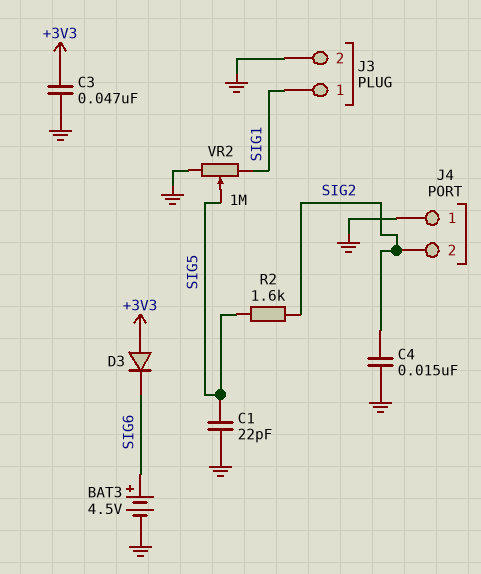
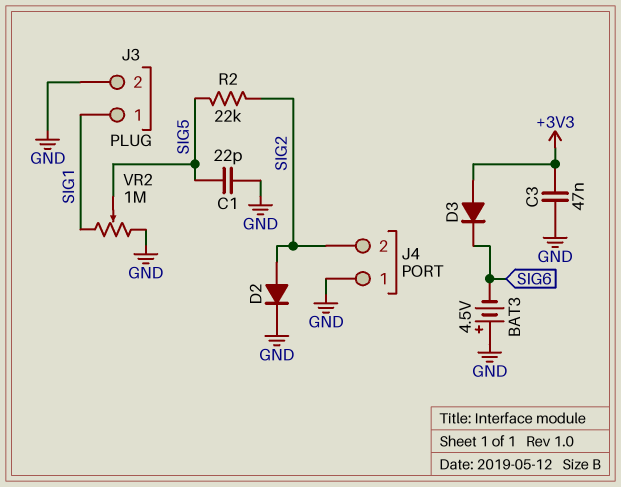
BAT3: 4.5V (plus SIG6, minus GND) -> 4.5V (plus GND, minus SIG6)
C4: 15nF (GND, SIG2) -> none
D2: none -> diode (A SIG2, K GND)
R2: 1.6k (SIG2, SIG5) -> 22k (SIG2, SIG5)

